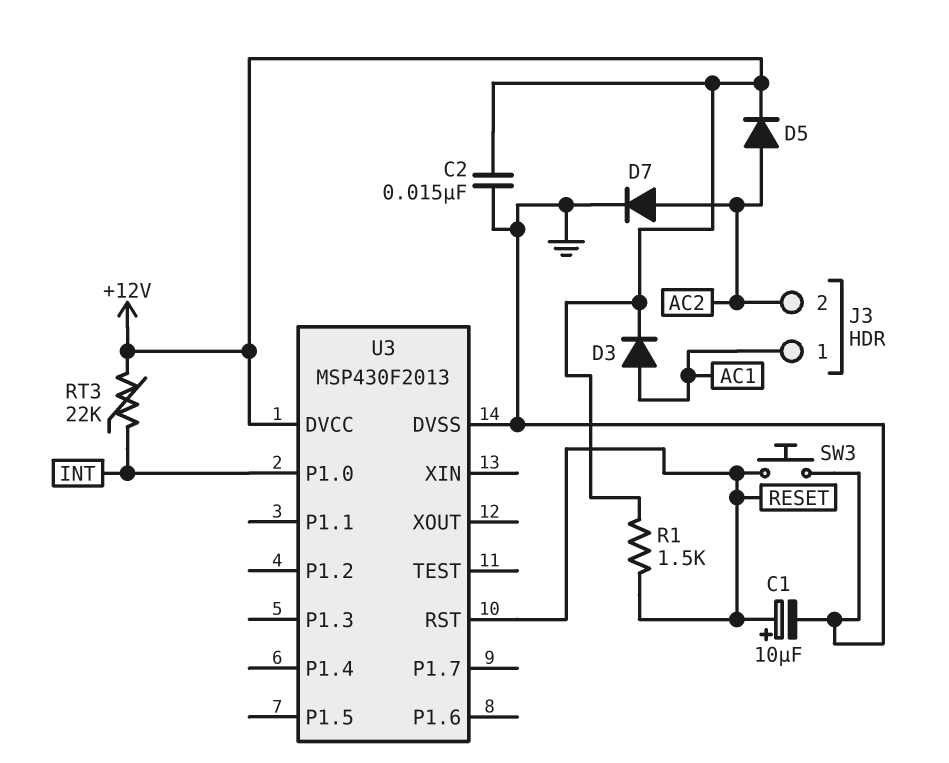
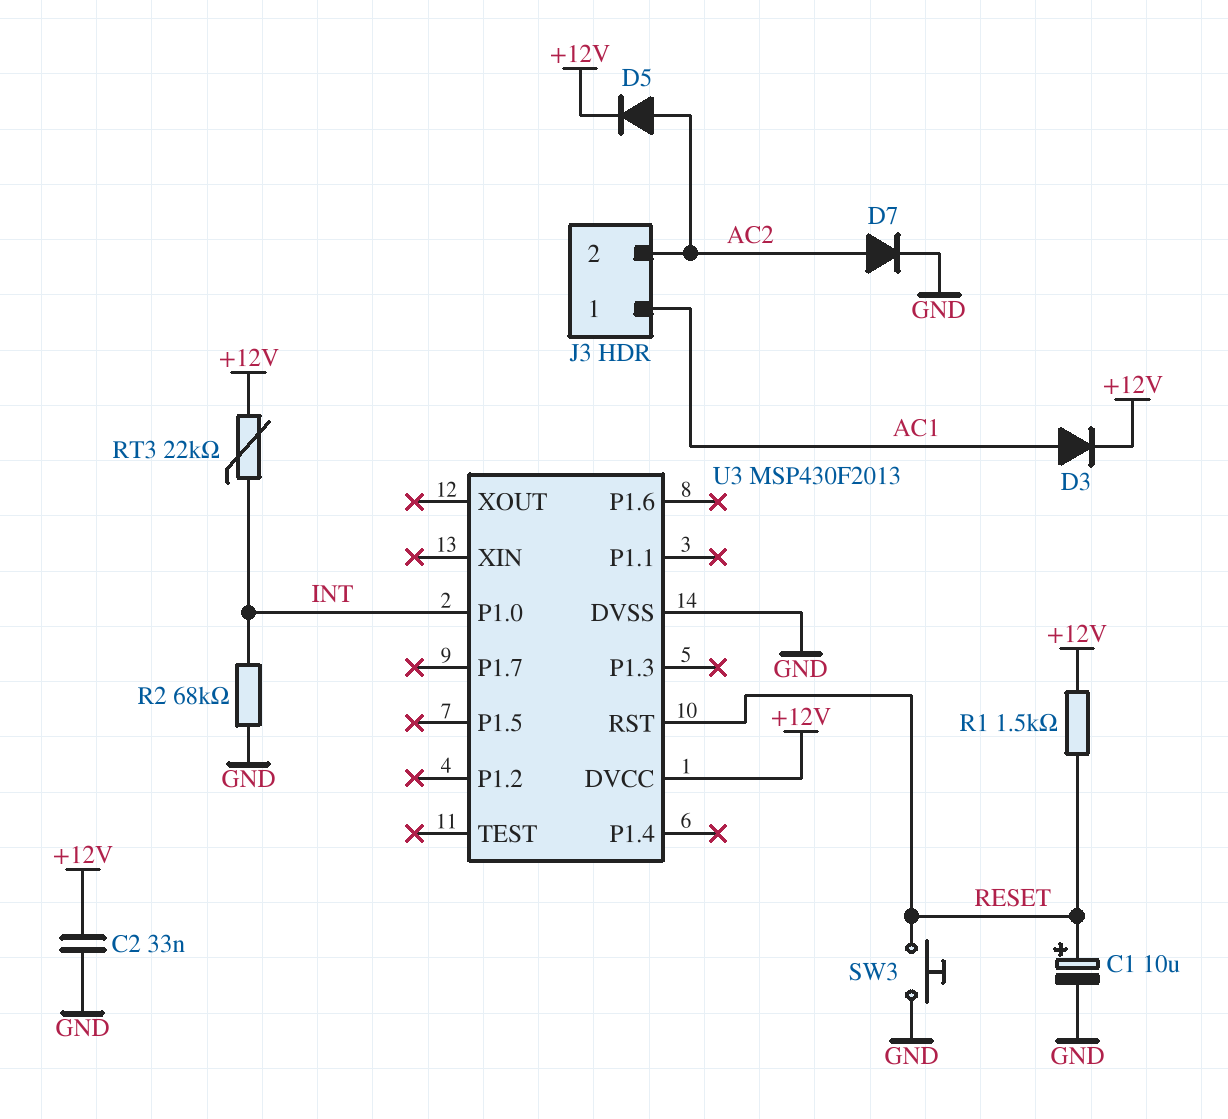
C2: 15nF (+12V, GND) -> 33nF (+12V, GND)
R2: none -> 68k (GND, INT)

